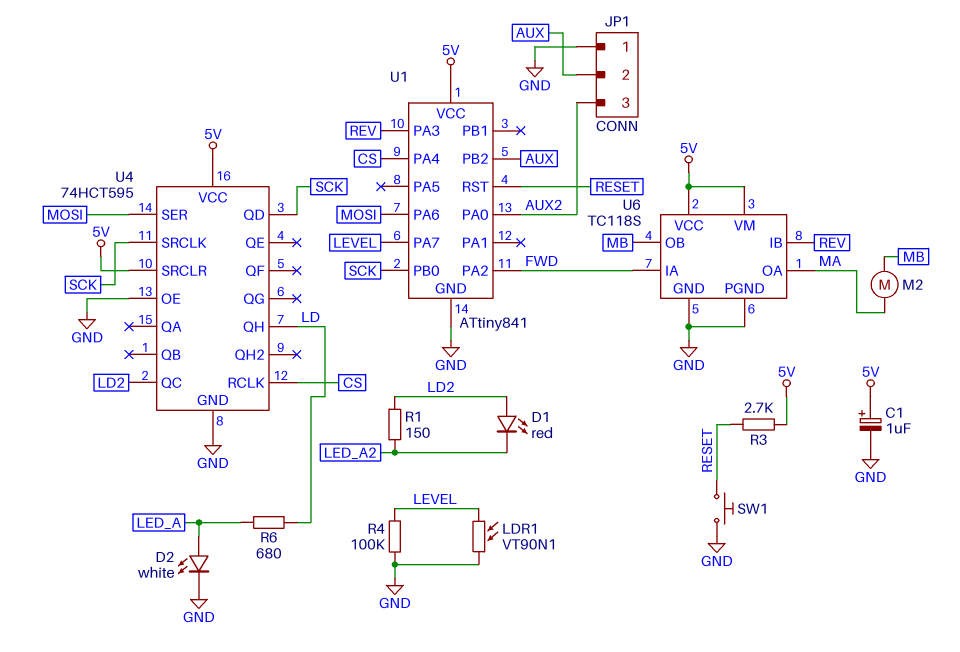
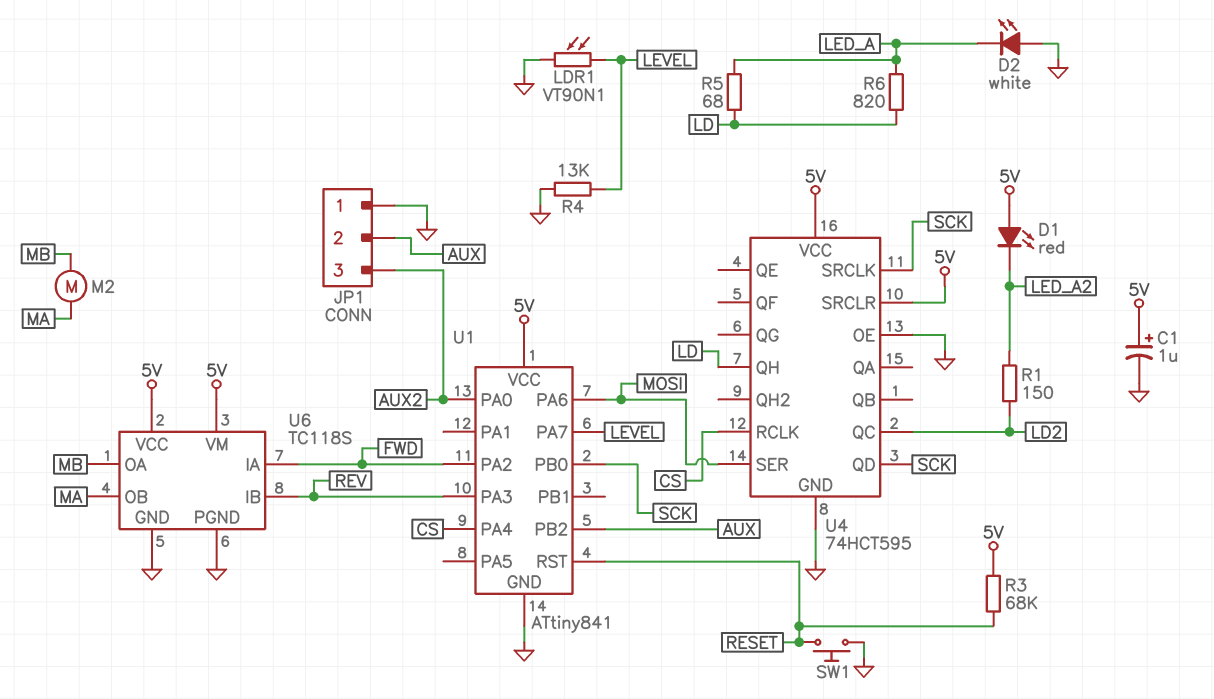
D1: LED red (A LD2, K LED_A2) -> LED red (A 5V, K LED_A2)
D2: LED white (A LED_A, K GND) -> LED white (A GND, K LED_A)
R3: 2.7k (5V, RESET) -> 68k (5V, RESET)
R4: 100k (GND, LEVEL) -> 13k (GND, LEVEL)
R5: none -> 68 (LD, LED_A)
R6: 680 (LD, LED_A) -> 820 (LD, LED_A)
U6 pin OA: MA -> MB
U6 pin OB: MB -> MA

